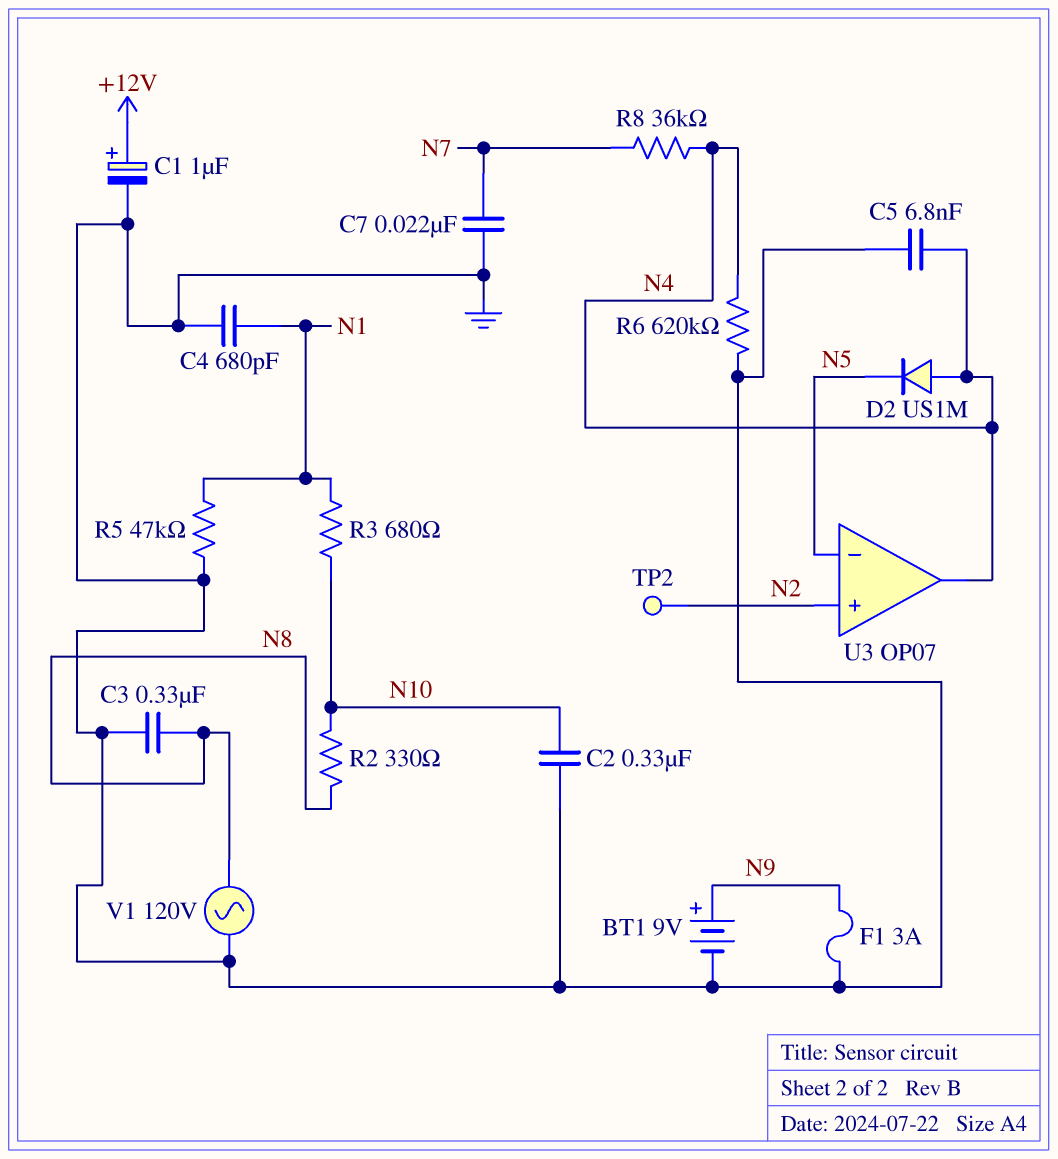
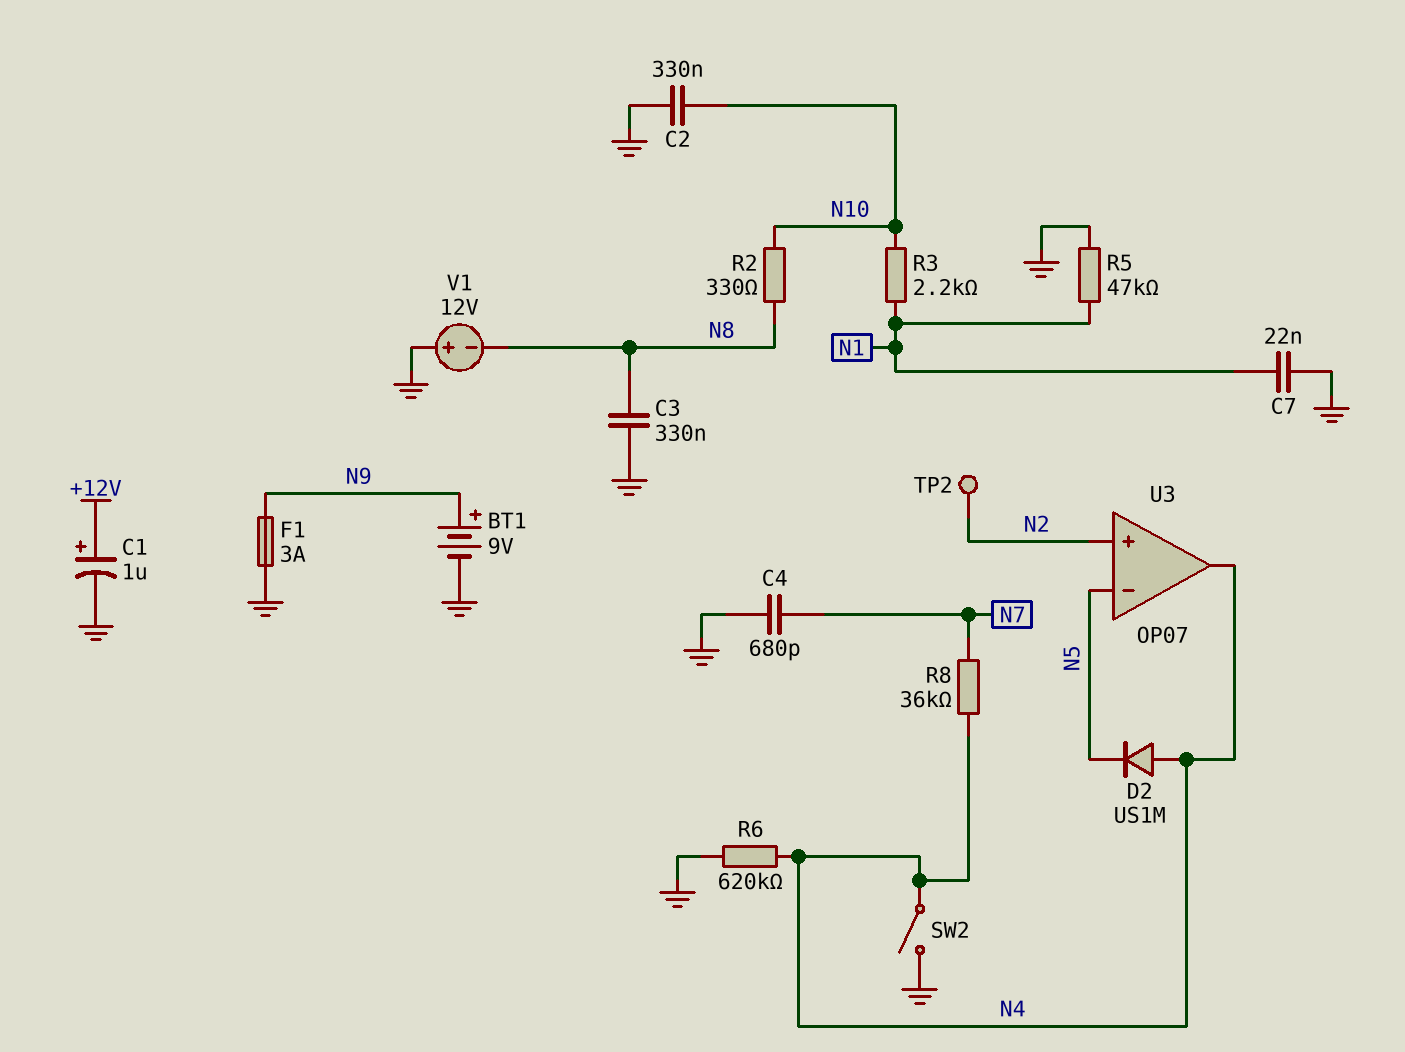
C4: 680pF (GND, N1) -> 680pF (GND, N7)
C5: 6.8nF (GND, N4) -> none
C7: 22nF (GND, N7) -> 22nF (GND, N1)
R3: 680 (N1, N10) -> 2.2k (N1, N10)
SW2: none -> switch (GND, N4)
V1: AC 120V (GND, N8) -> 12V (plus GND, minus N8)

